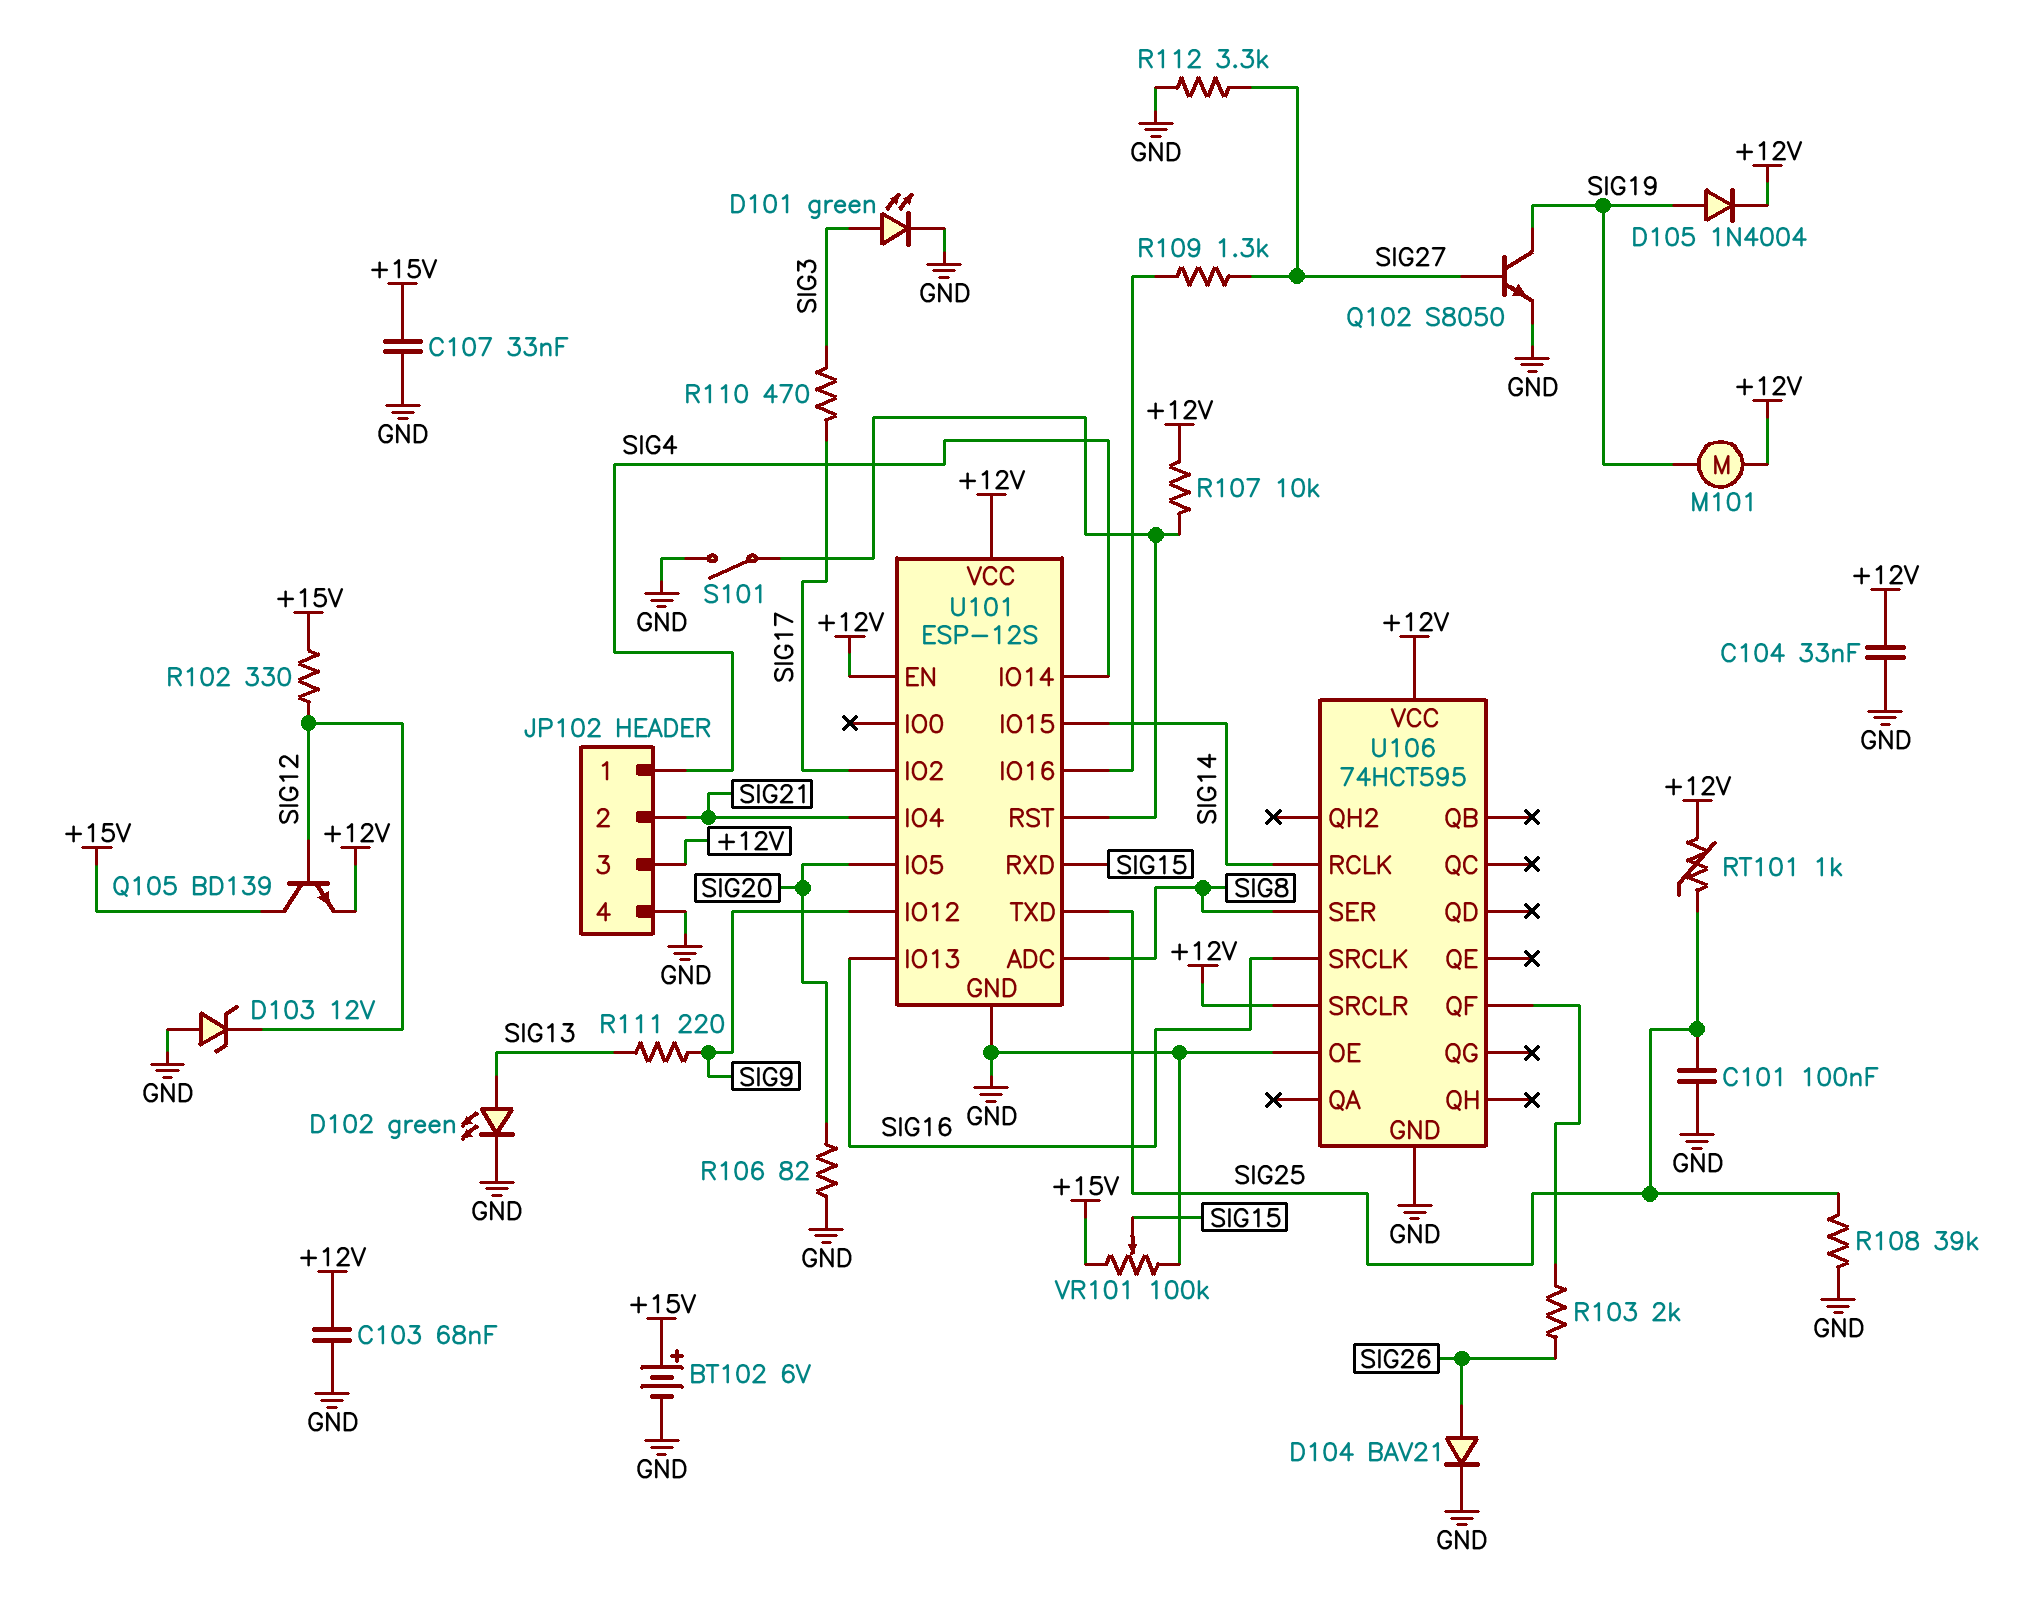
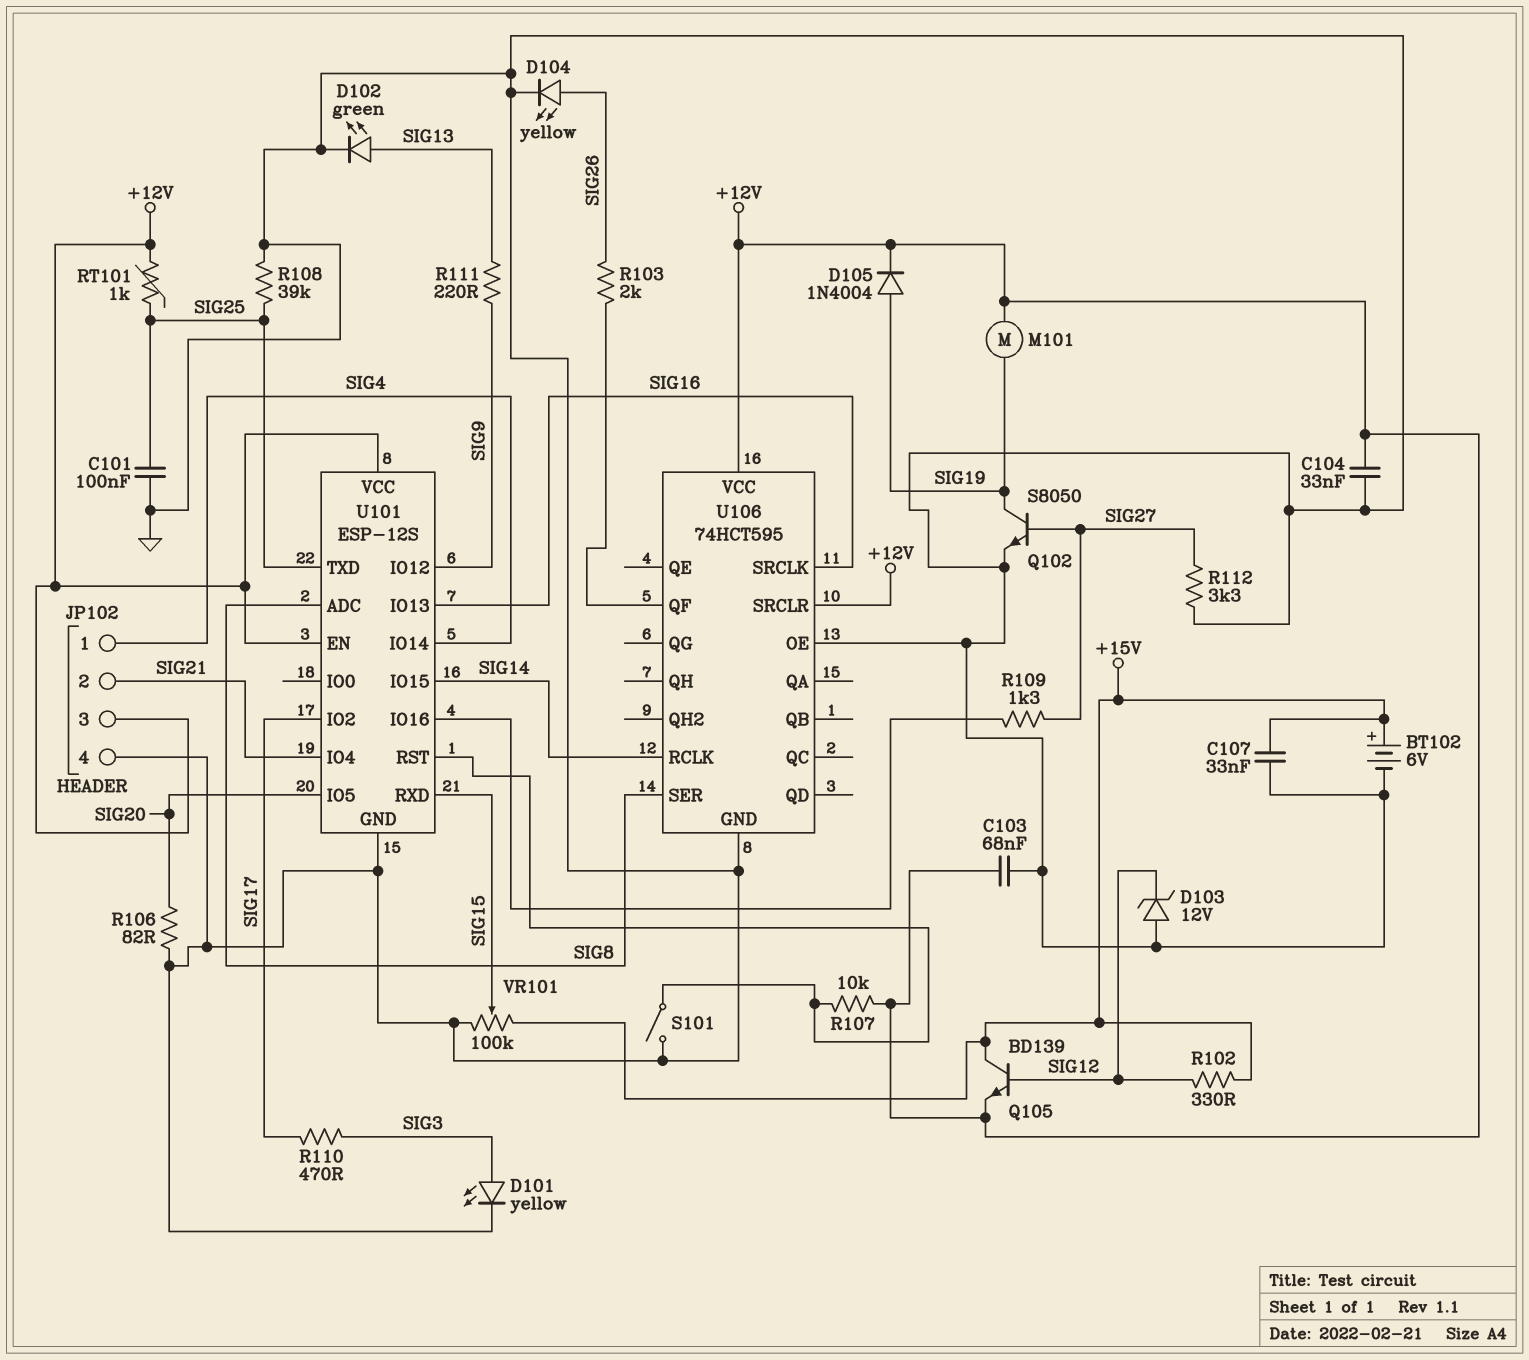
D101: LED green (A SIG3, K GND) -> LED yellow (A SIG3, K GND)
D104: diode BAV21 (A SIG26, K GND) -> LED yellow (A SIG26, K GND)

